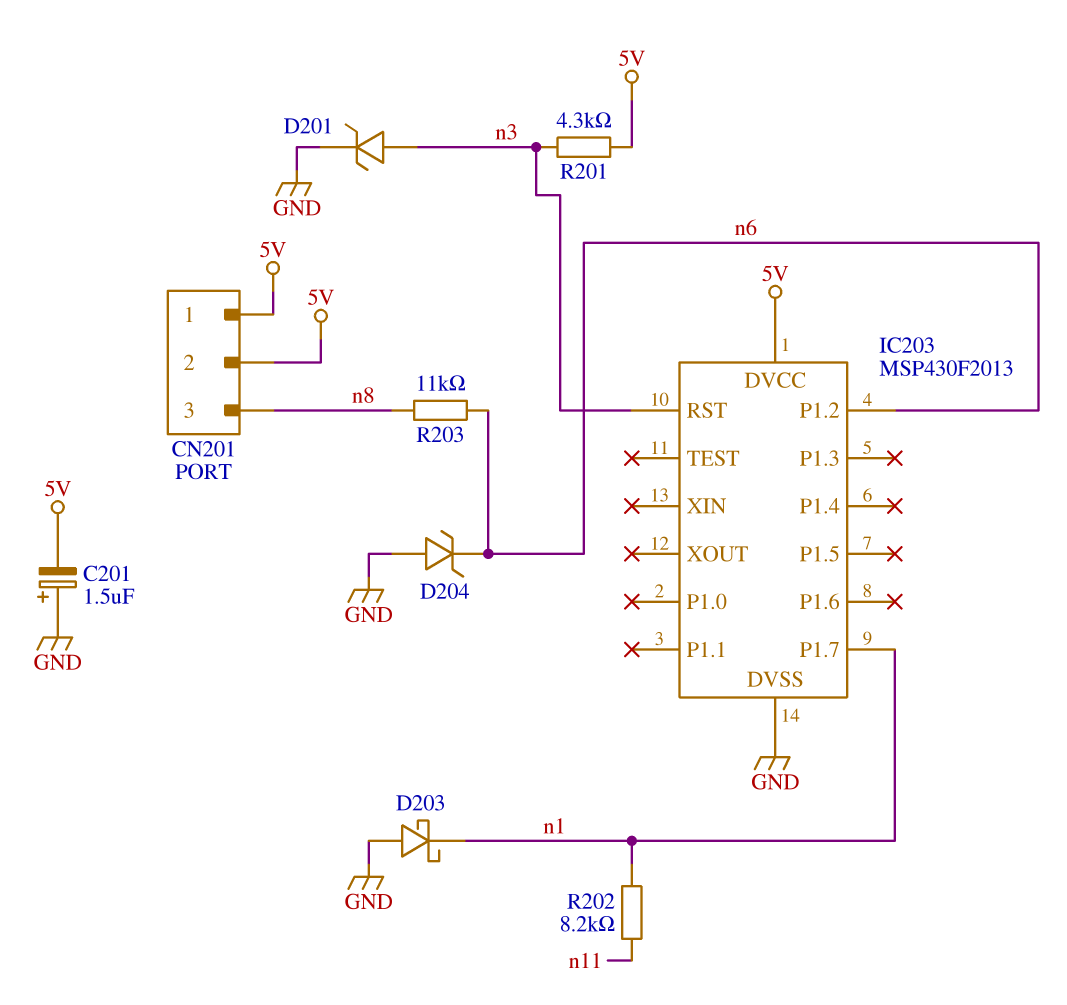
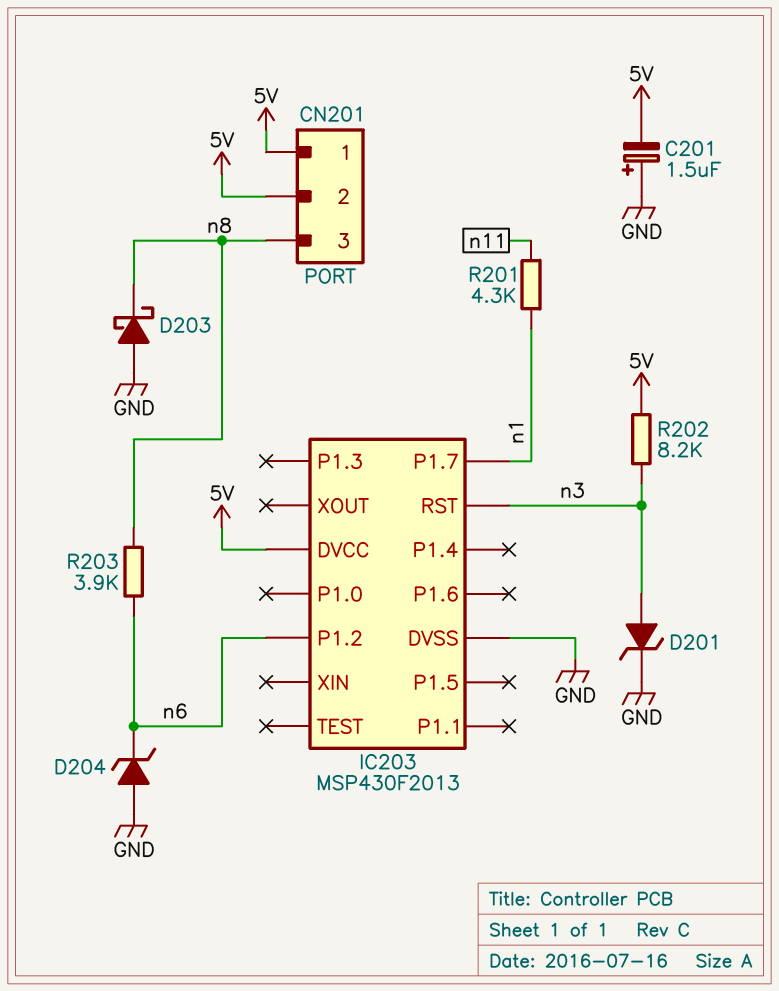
D203: schottky (A GND, K n1) -> schottky (A GND, K n8)
R201: 4.3k (5V, n3) -> 4.3k (n1, n11)
R202: 8.2k (n1, n11) -> 8.2k (5V, n3)
R203: 11k (n6, n8) -> 3.9k (n6, n8)

